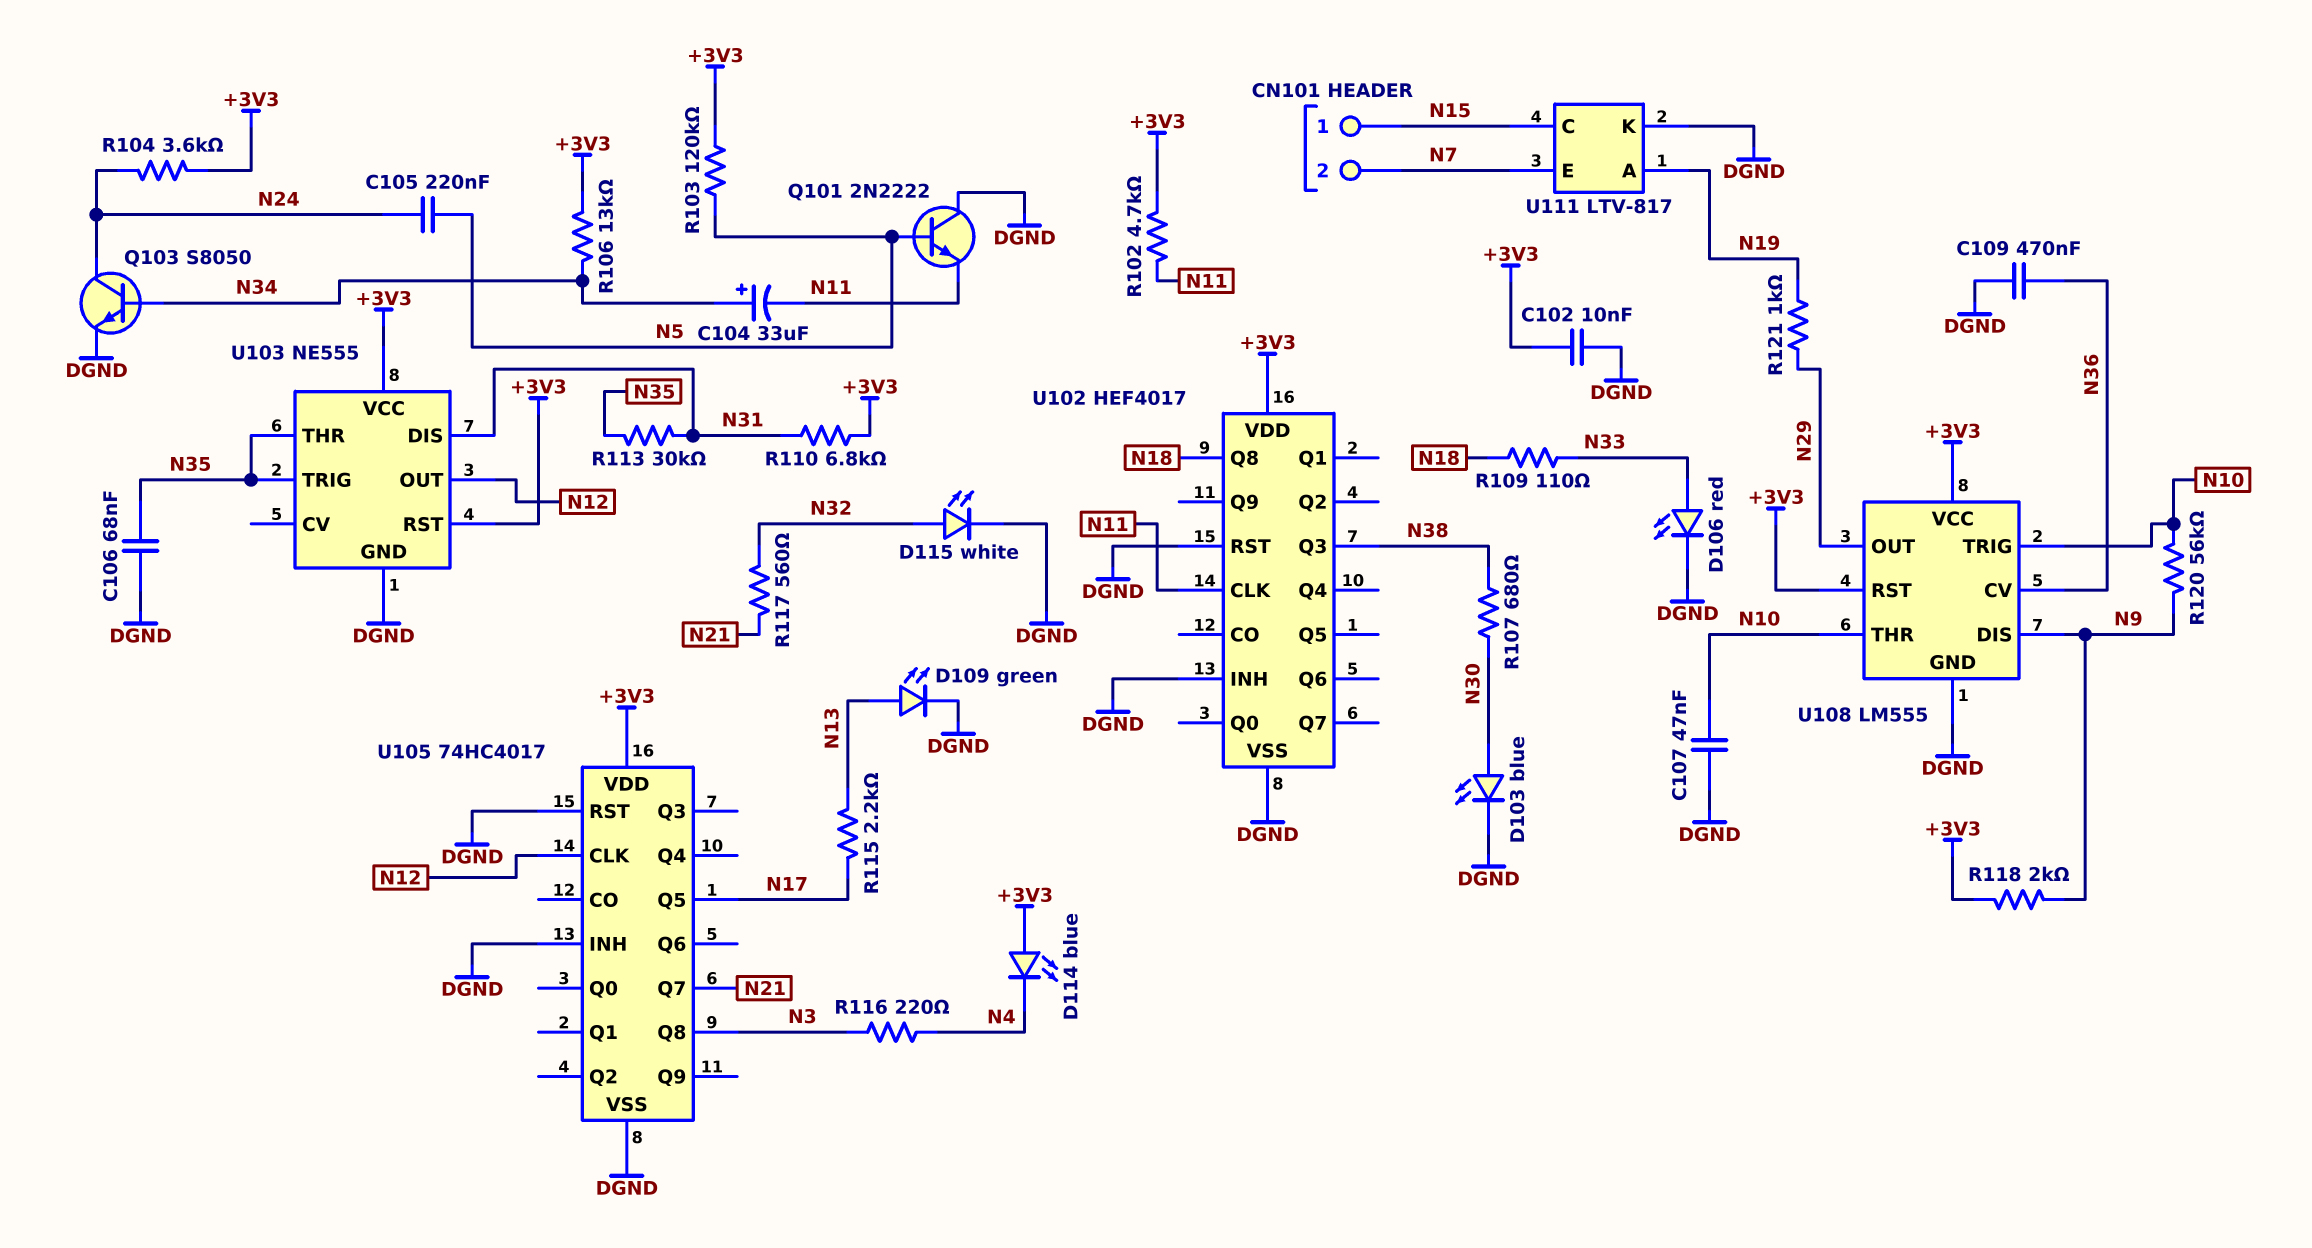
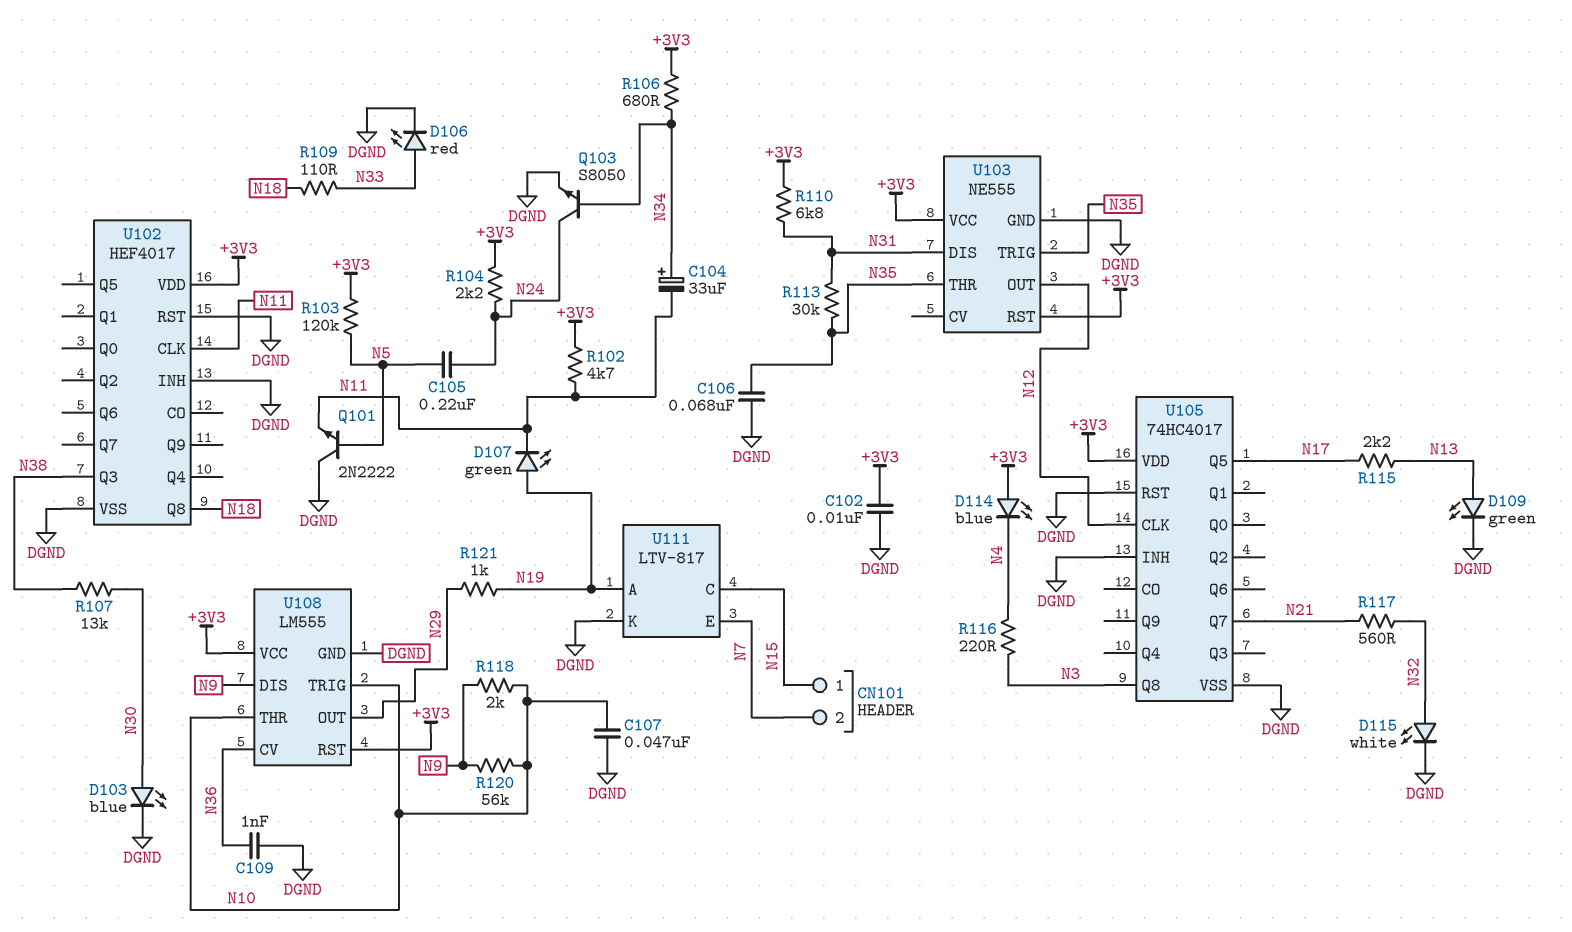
C109: 470nF (DGND, N36) -> 1nF (DGND, N36)
D107: none -> LED green (A N19, K N11)
R104: 3.6k (+3V3, N24) -> 2.2k (+3V3, N24)
R106: 13k (+3V3, N34) -> 680 (+3V3, N34)
R107: 680 (N30, N38) -> 13k (N30, N38)
R118: 2k (+3V3, N9) -> 2k (N9, N10)

